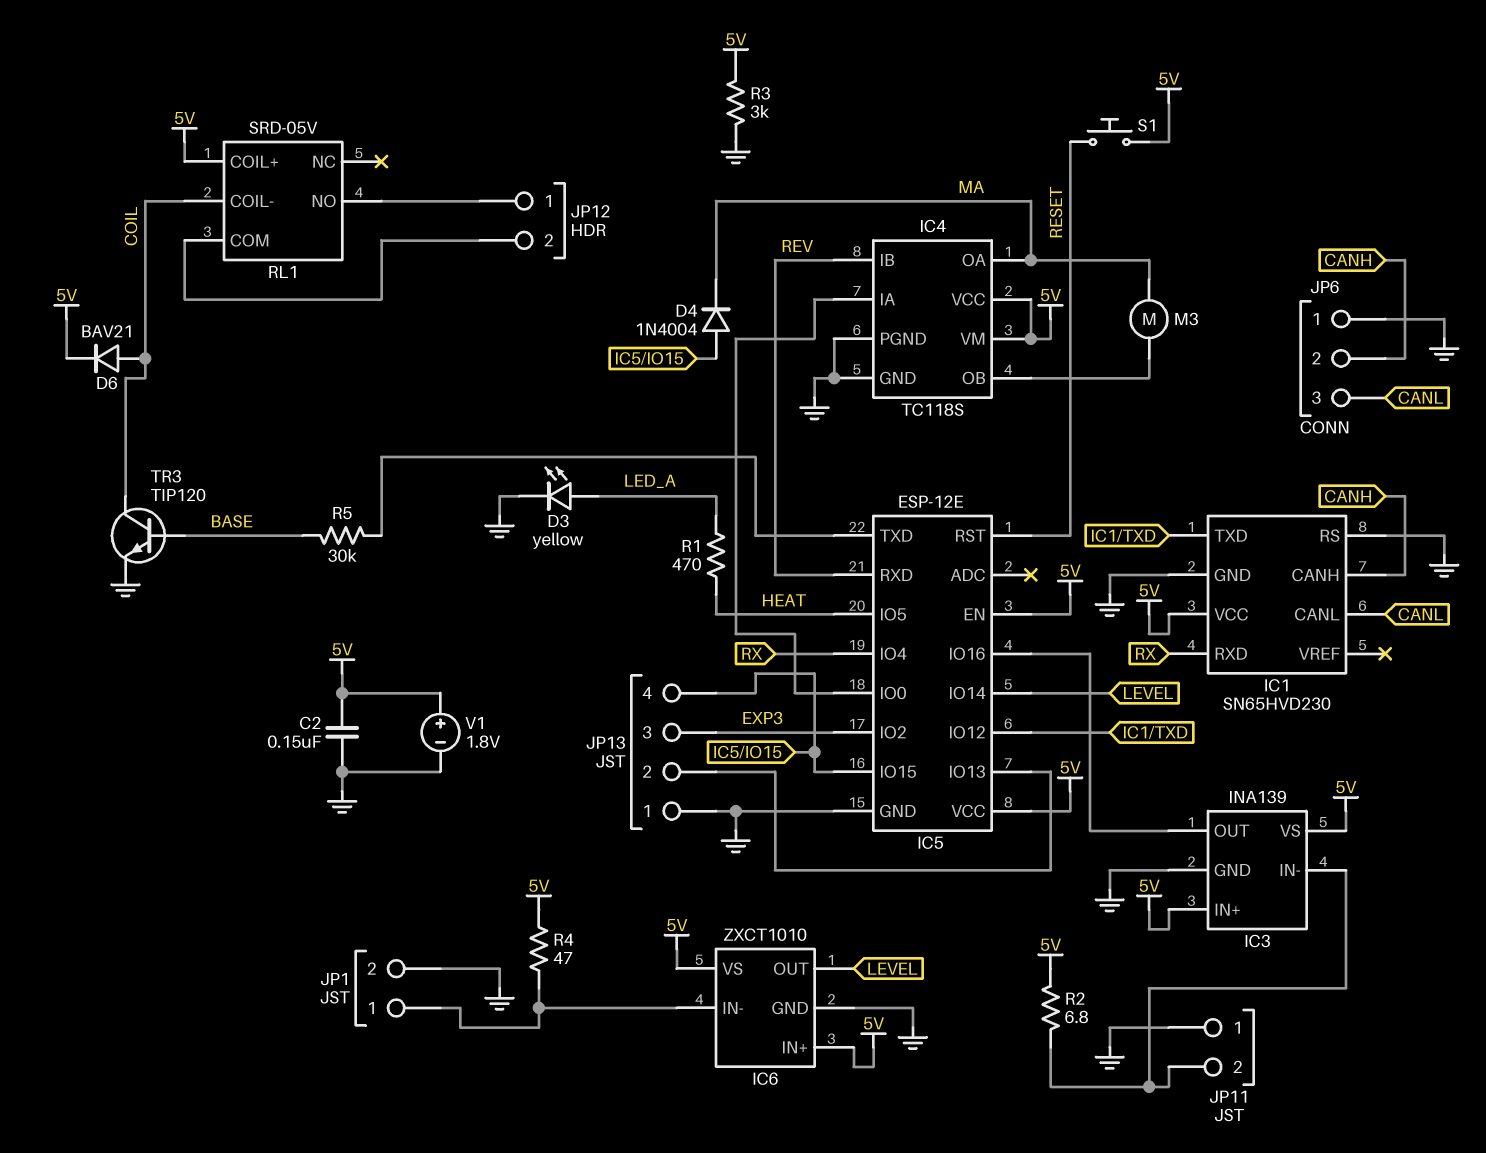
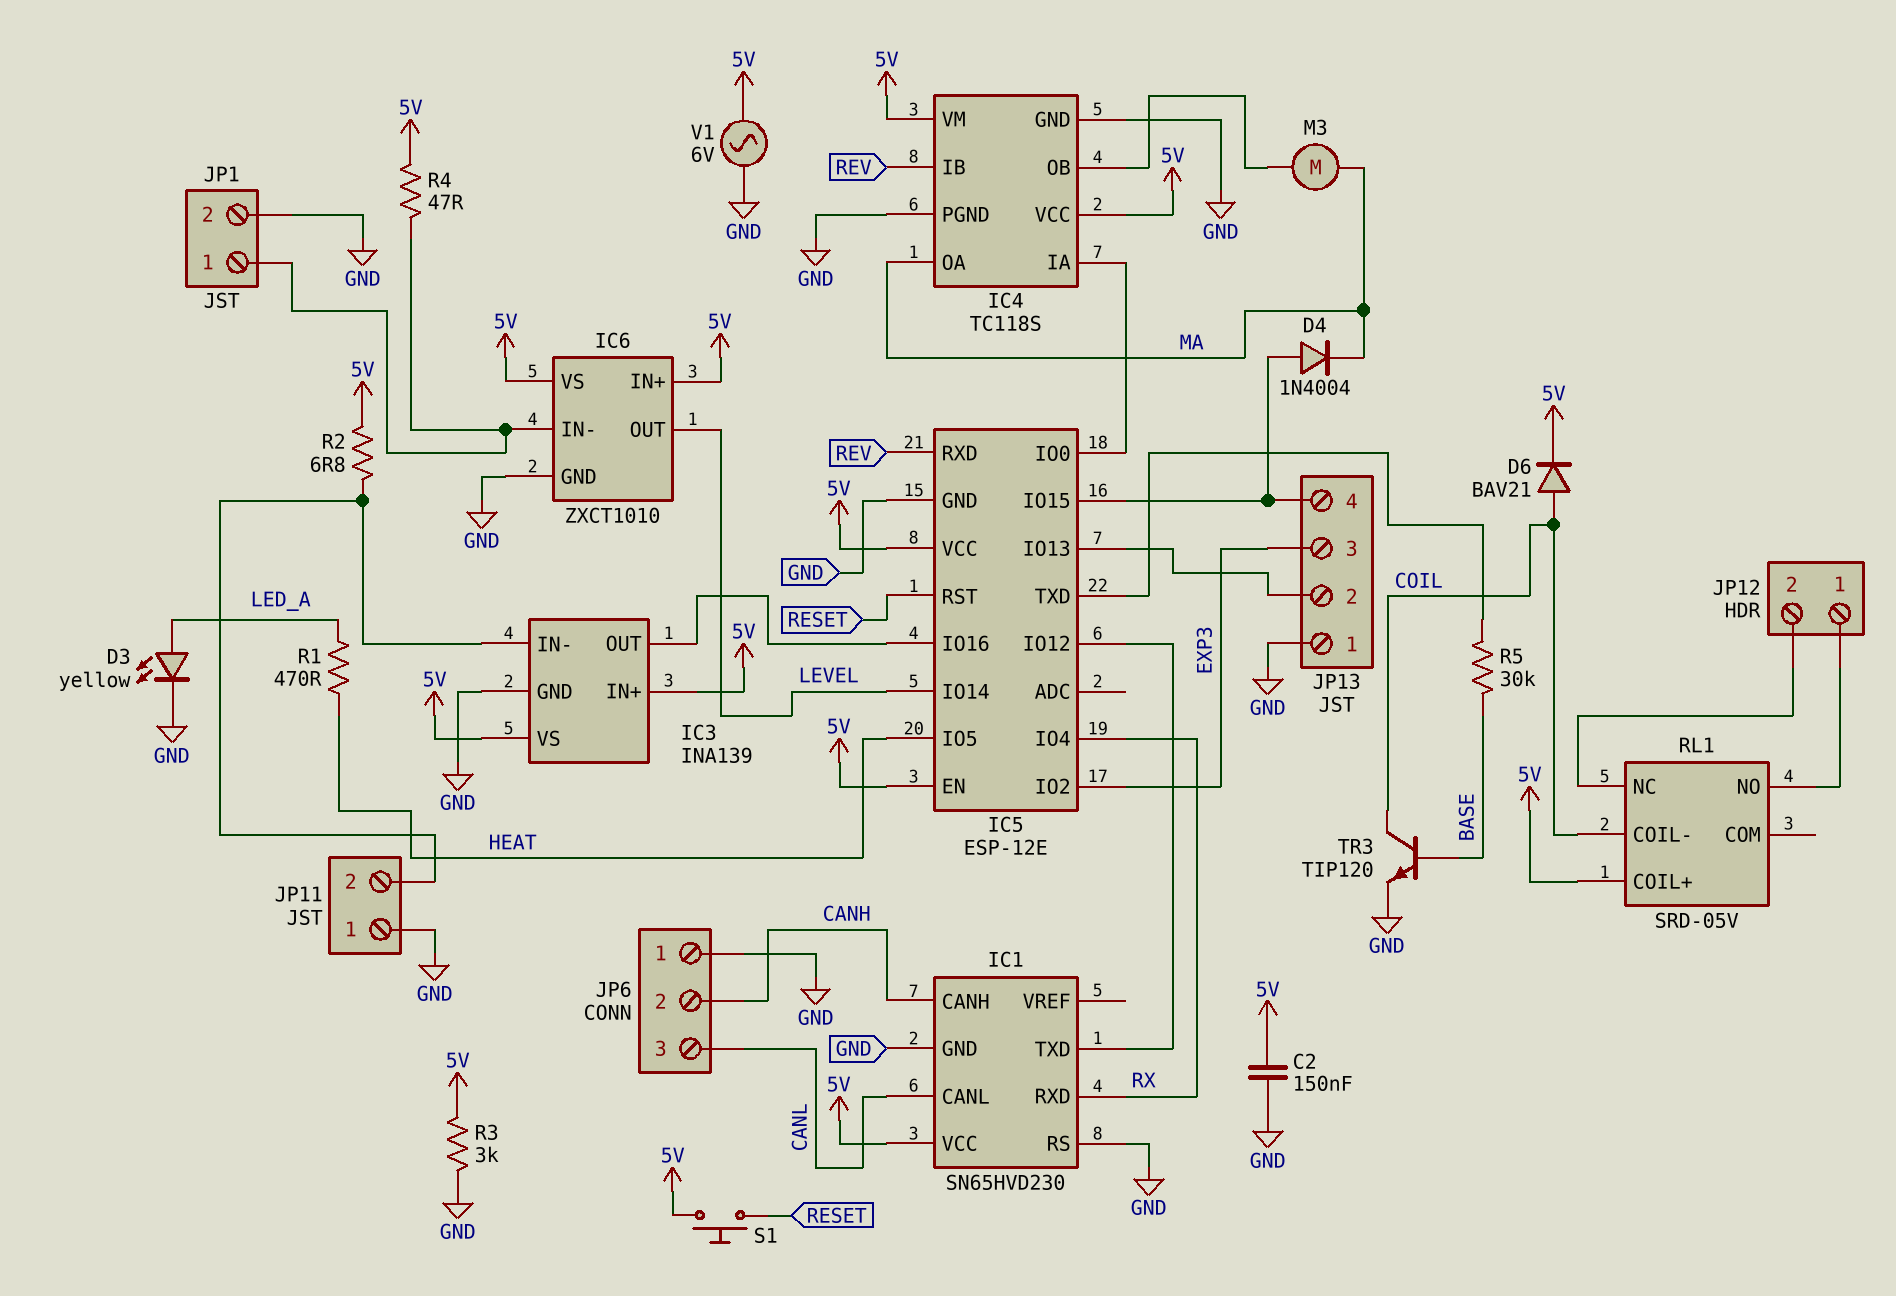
RL1 pin COM: JP12/2 -> none
RL1 pin NC: none -> JP12/2
V1: 1.8V (plus 5V, minus GND) -> AC 6V (5V, GND)

